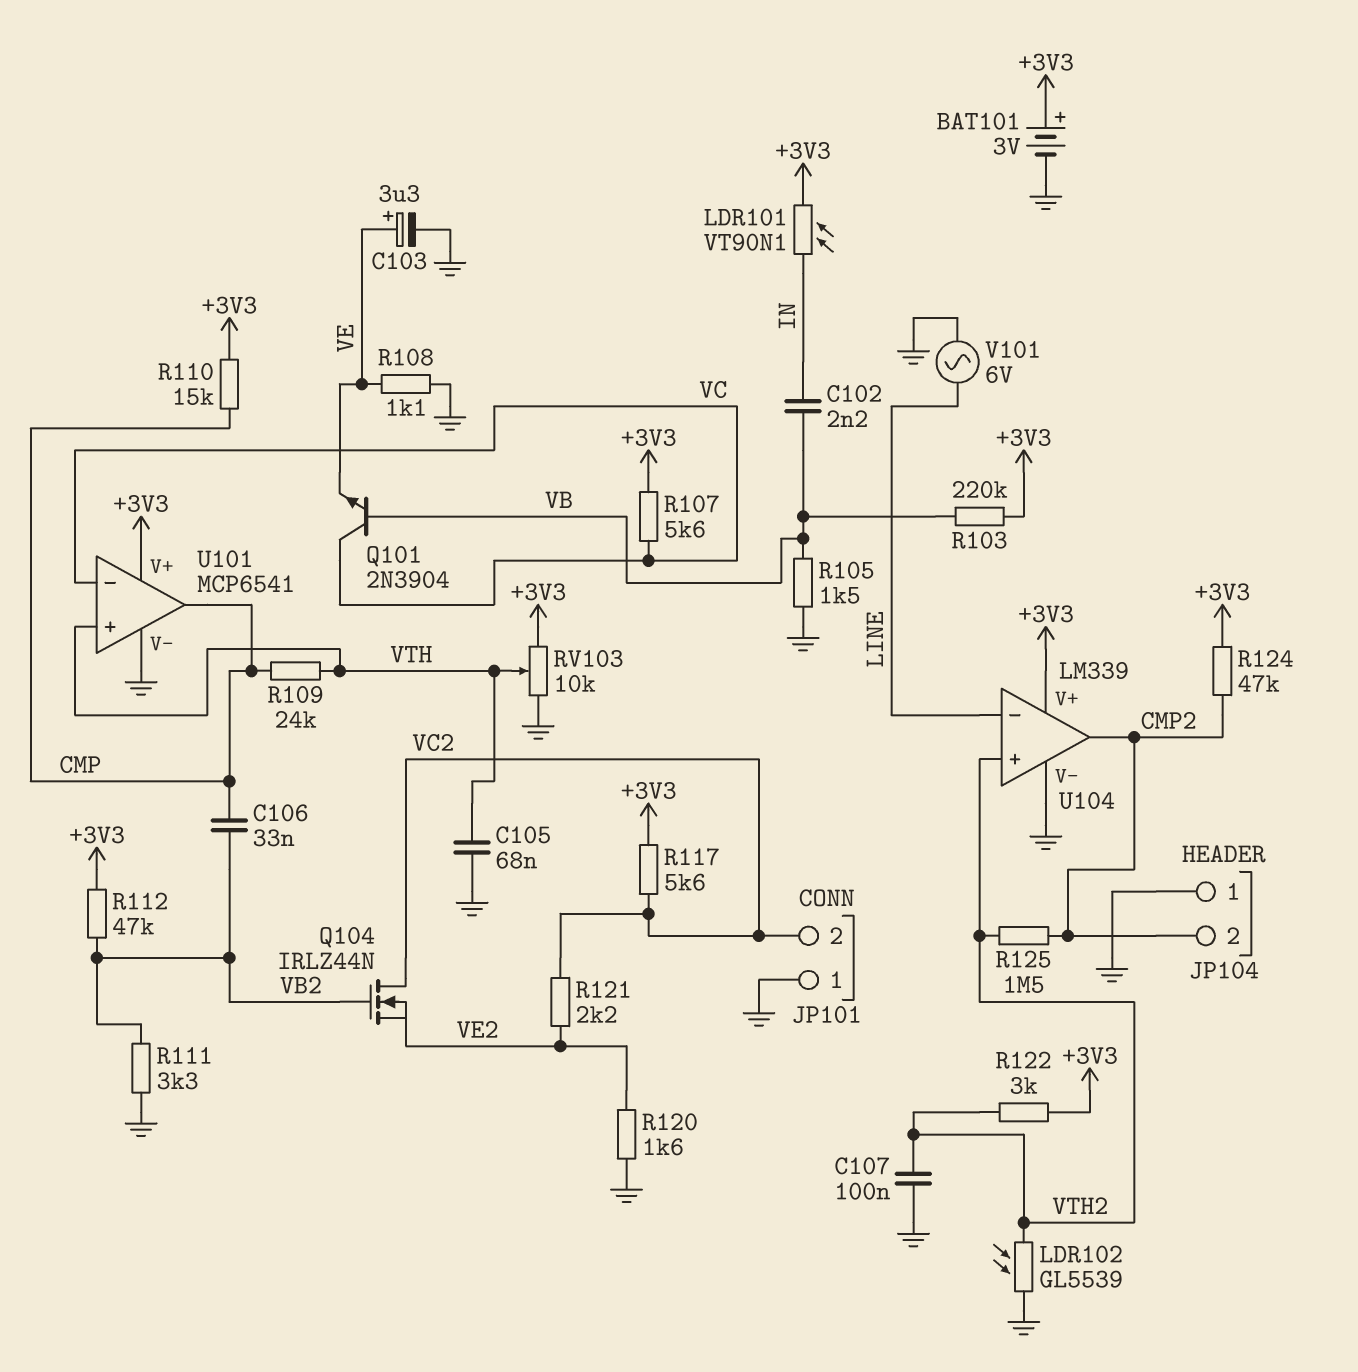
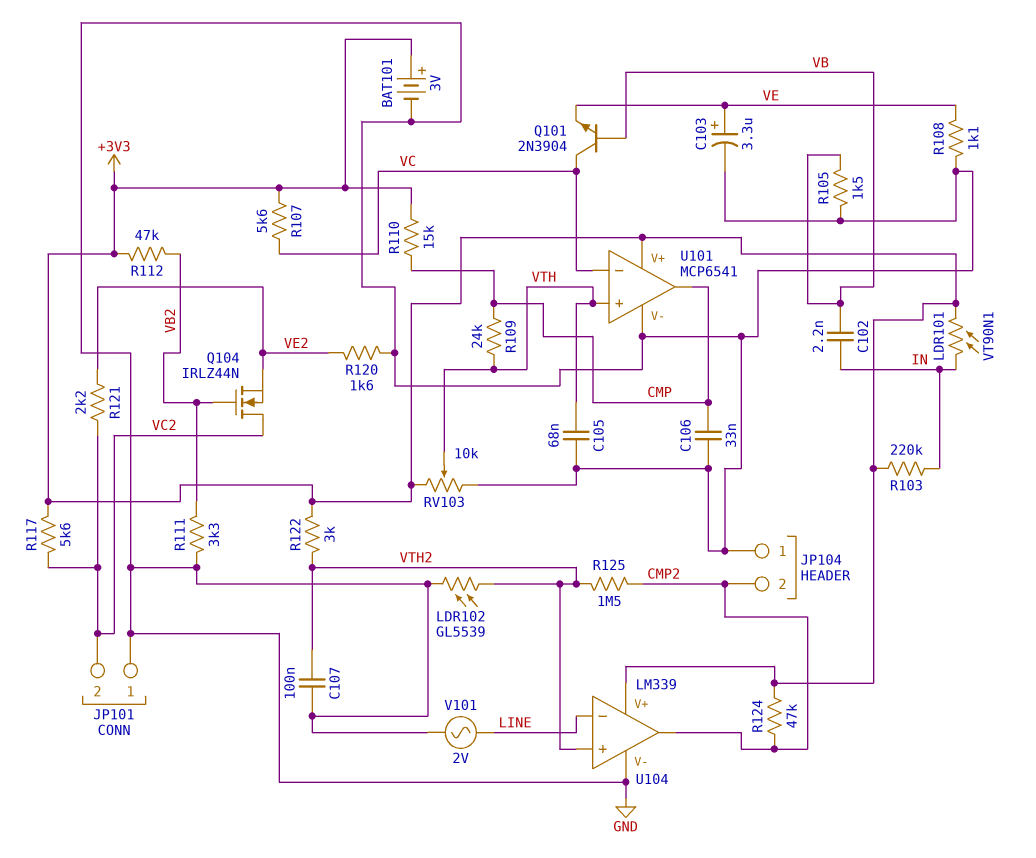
C106: 33nF (CMP, VB2) -> 33nF (CMP, GND)
R103: 220k (+3V3, VB) -> 220k (+3V3, IN)
V101: AC 6V (GND, LINE) -> AC 2V (GND, LINE)

